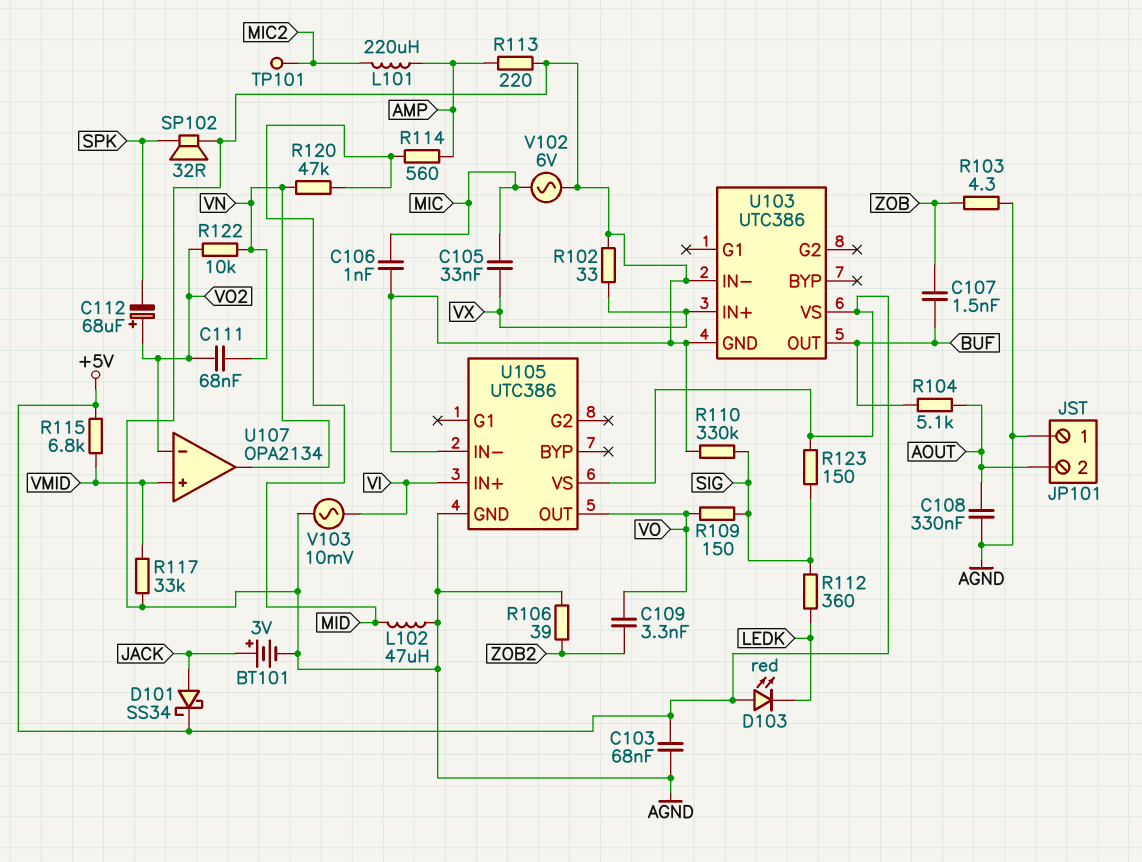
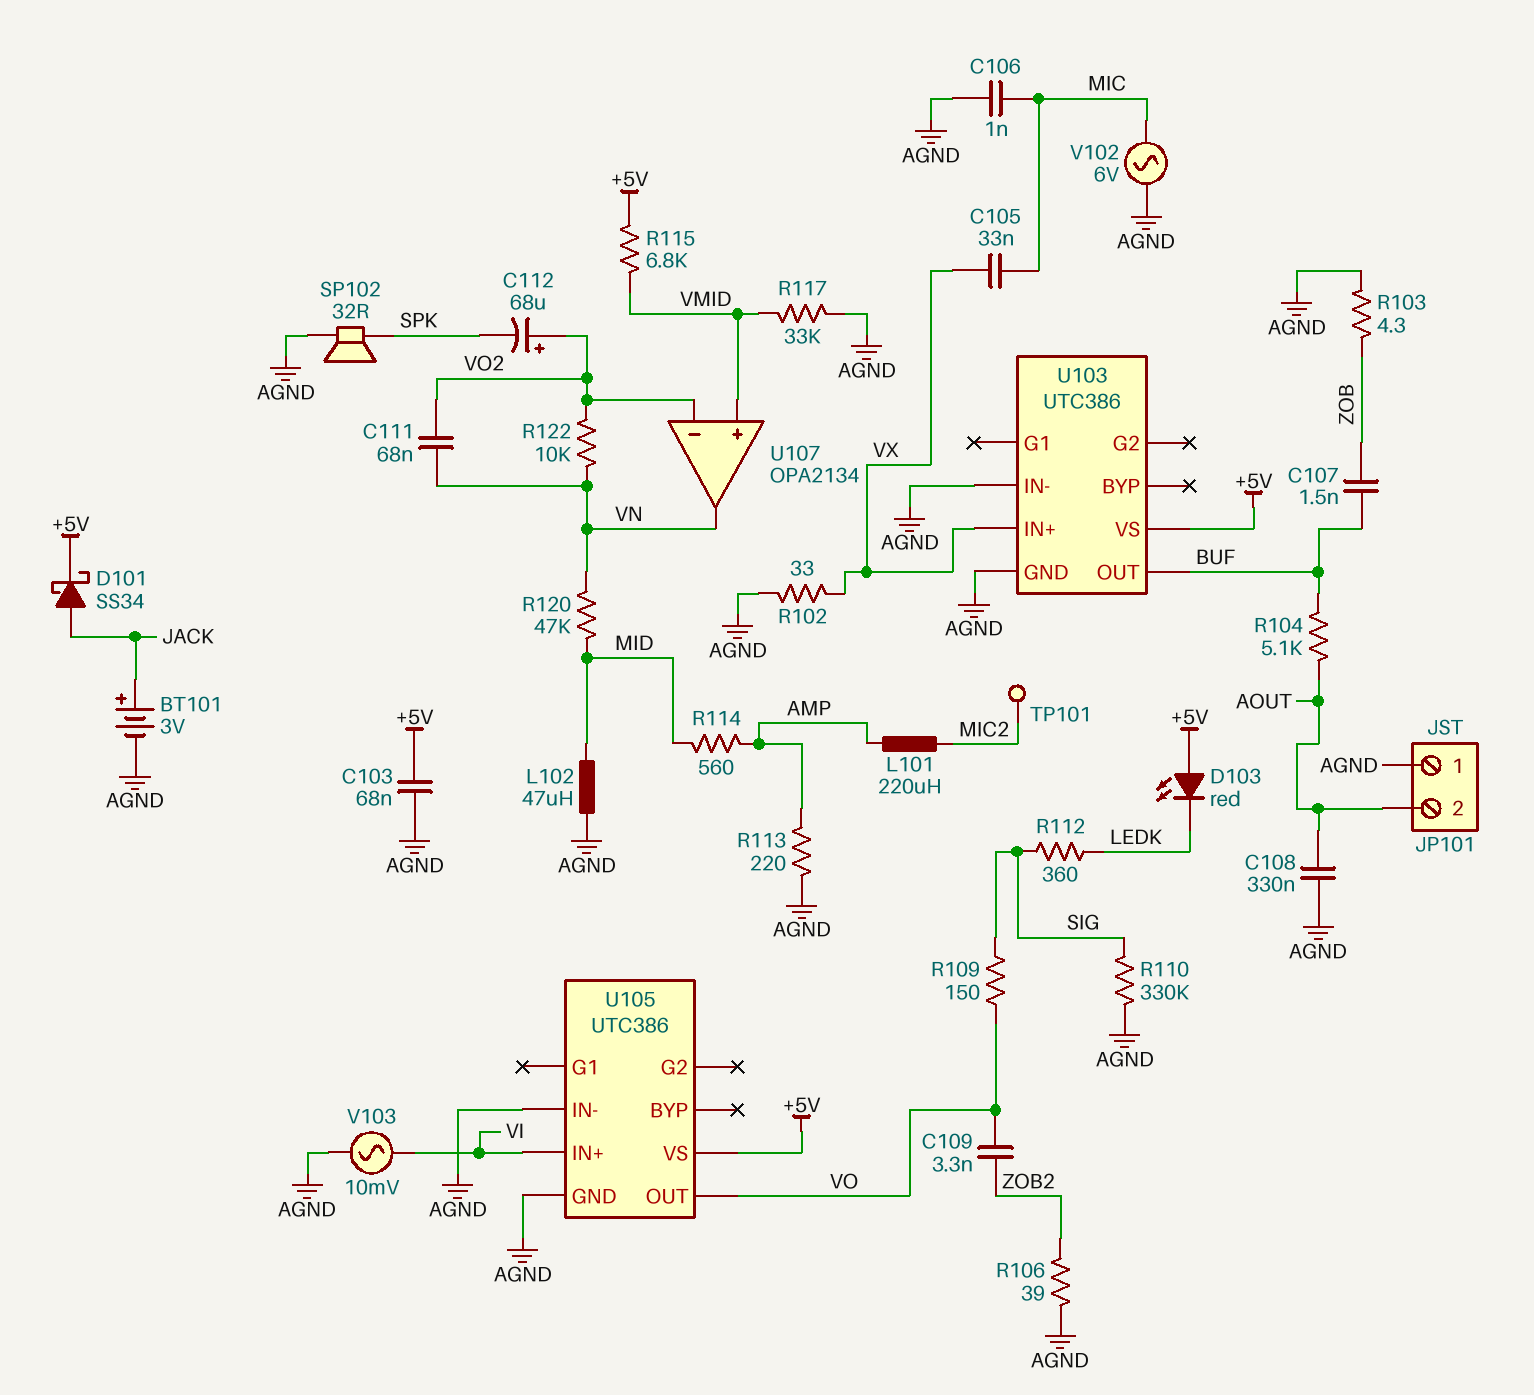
R123: 150 (+5V, SIG) -> none

